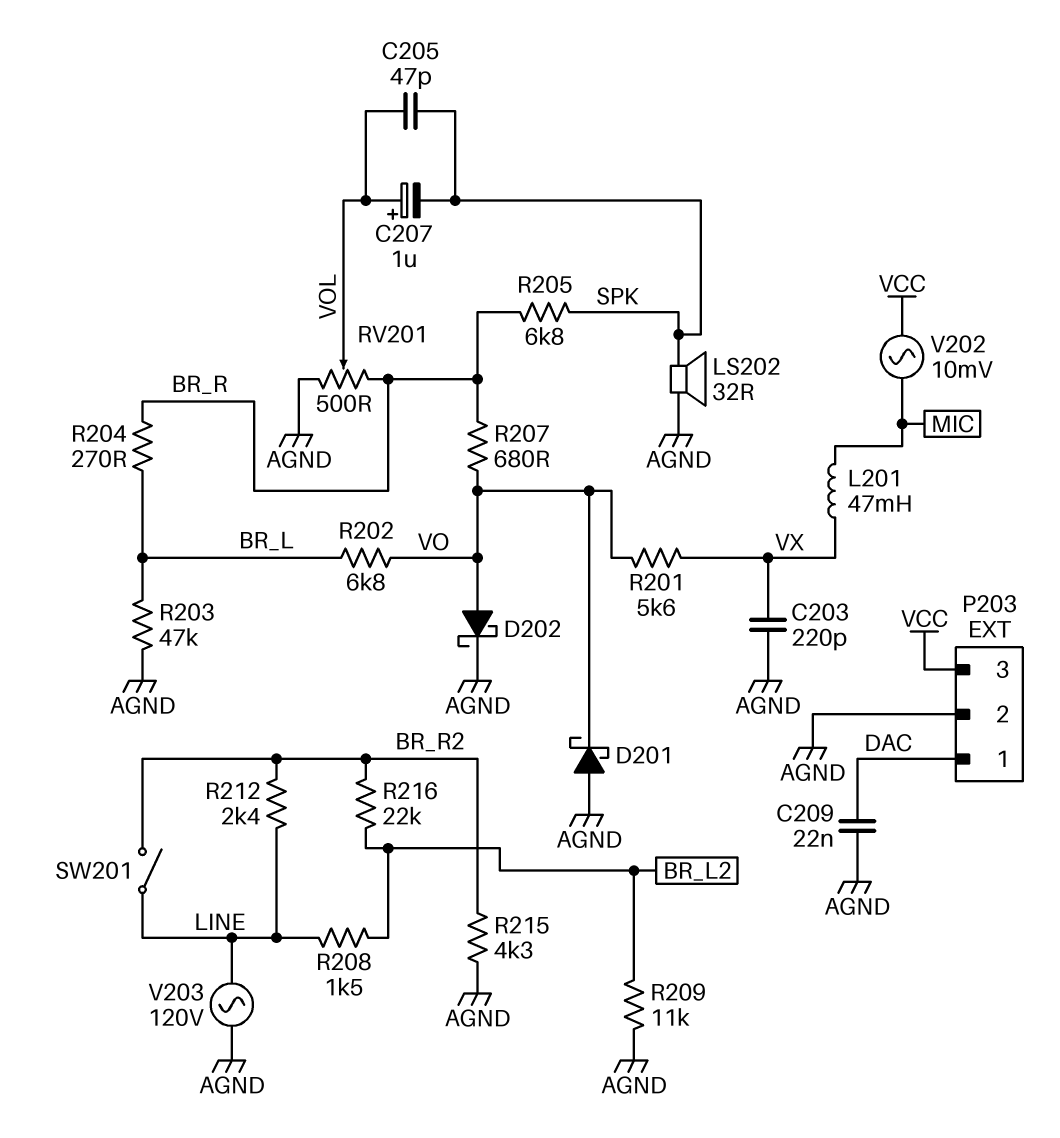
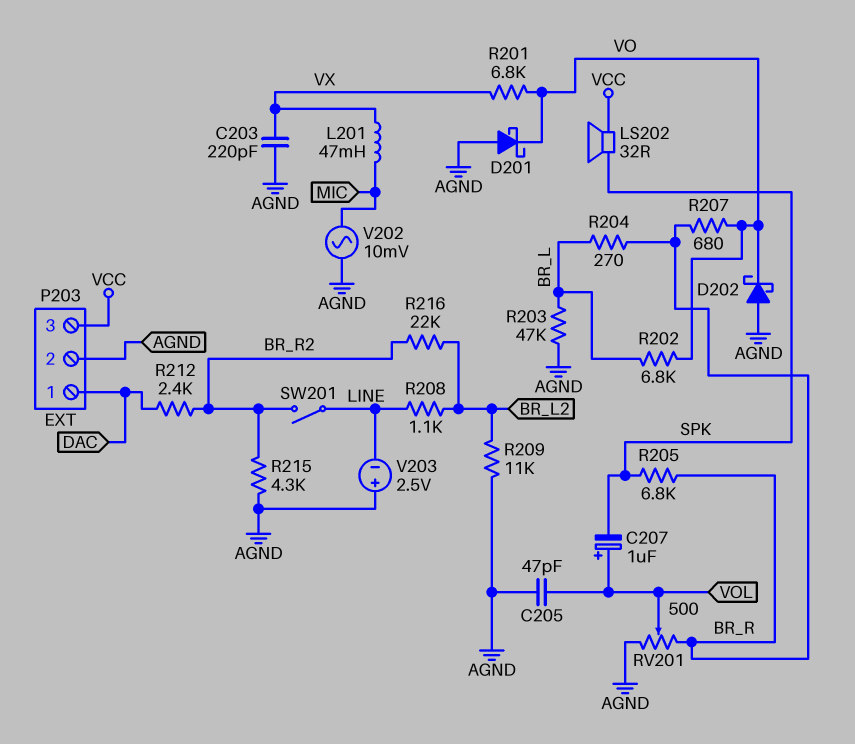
C205: 47pF (SPK, VOL) -> 47pF (AGND, VOL)
C209: 22nF (AGND, DAC) -> none
D202: schottky (A VO, K AGND) -> schottky (A AGND, K VO)
LS202: speaker 32R (AGND, SPK) -> speaker 32R (SPK, VCC)
R201: 5.6k (VO, VX) -> 6.8k (VO, VX)
R208: 1.5k (BR_L2, LINE) -> 1.1k (BR_L2, LINE)
R212: 2.4k (BR_R2, LINE) -> 2.4k (BR_R2, DAC)
V202: AC 10mV (MIC, VCC) -> AC 10mV (AGND, MIC)
V203: AC 120V (AGND, LINE) -> 2.5V (plus AGND, minus LINE)

